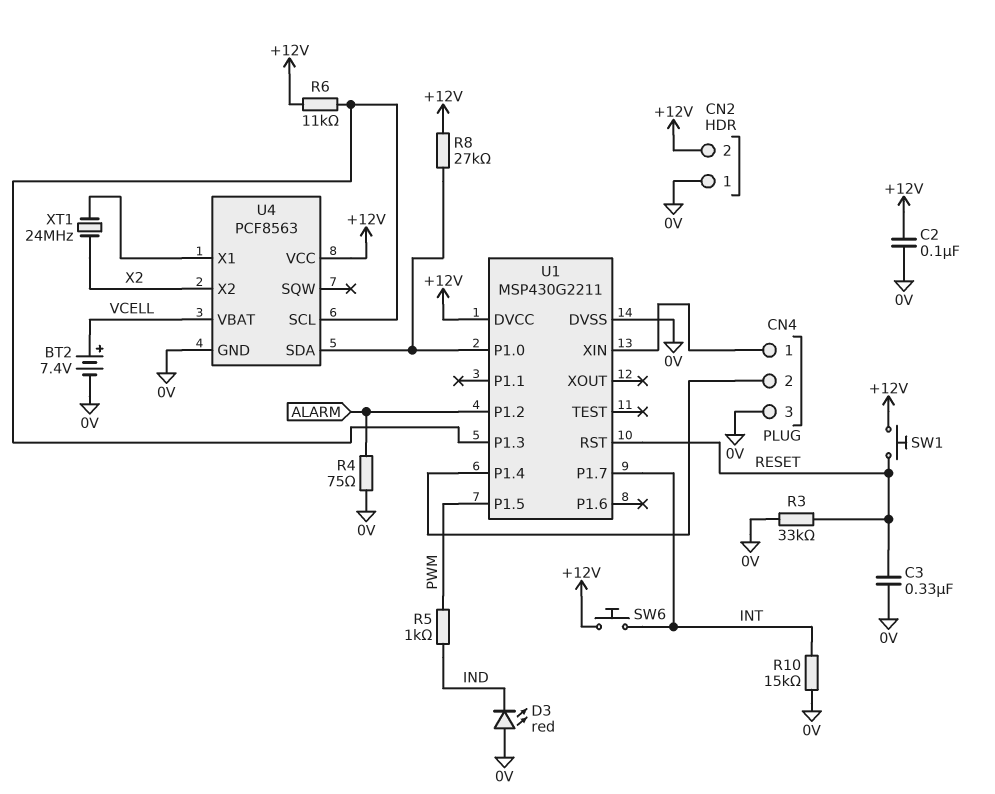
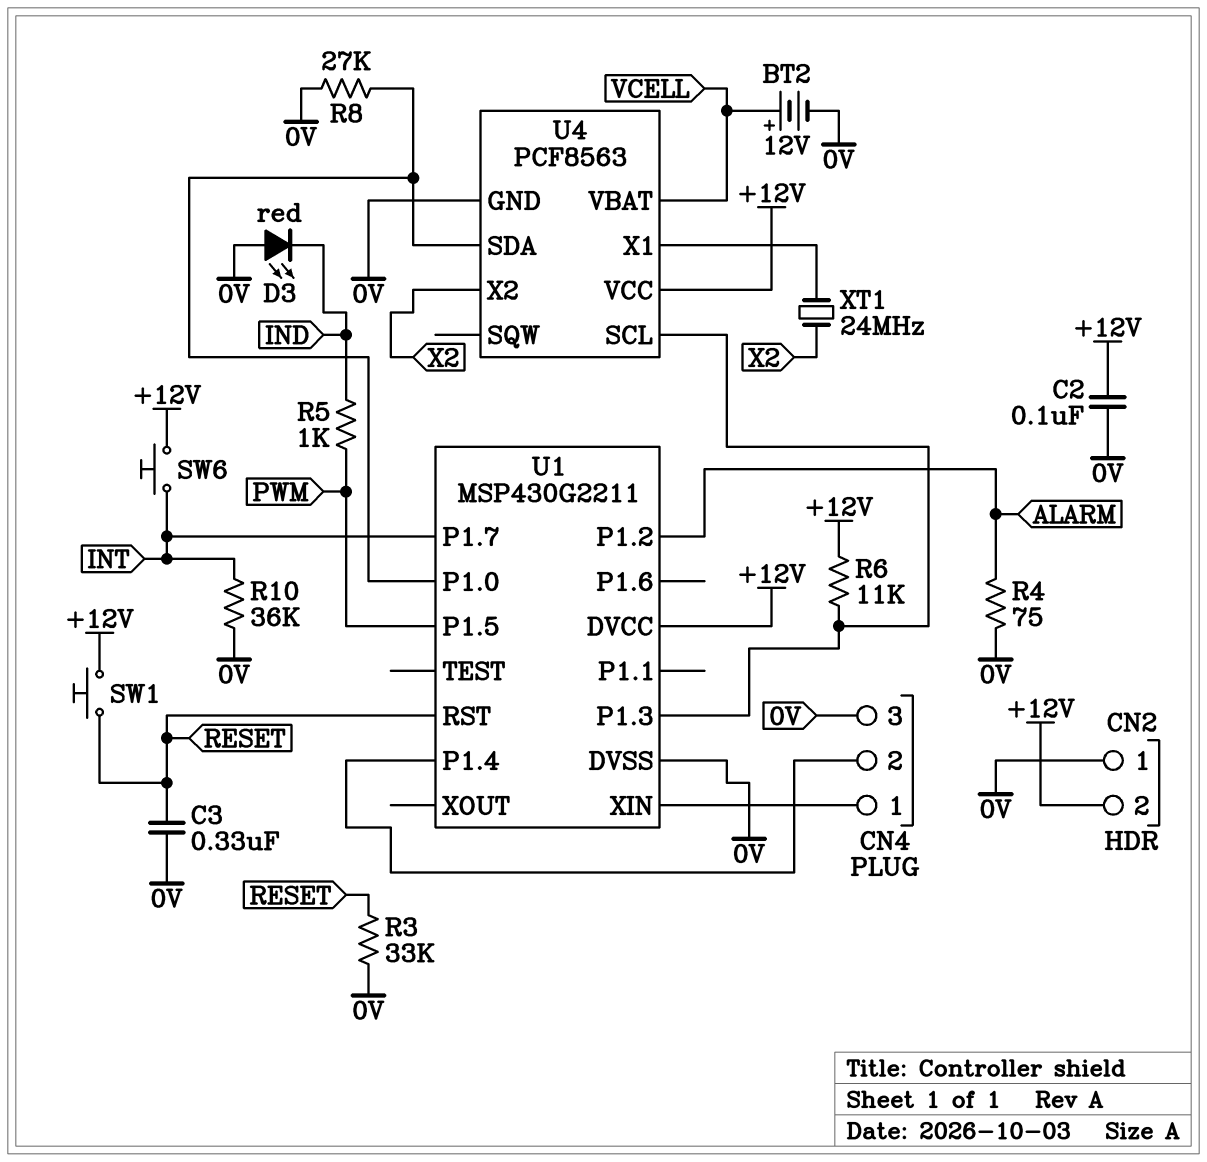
BT2: 7.4V (plus VCELL, minus 0V) -> 12V (plus VCELL, minus 0V)
R8: 27k (+12V, U1/P1.0) -> 27k (0V, U1/P1.0)
R10: 15k (0V, INT) -> 36k (0V, INT)

